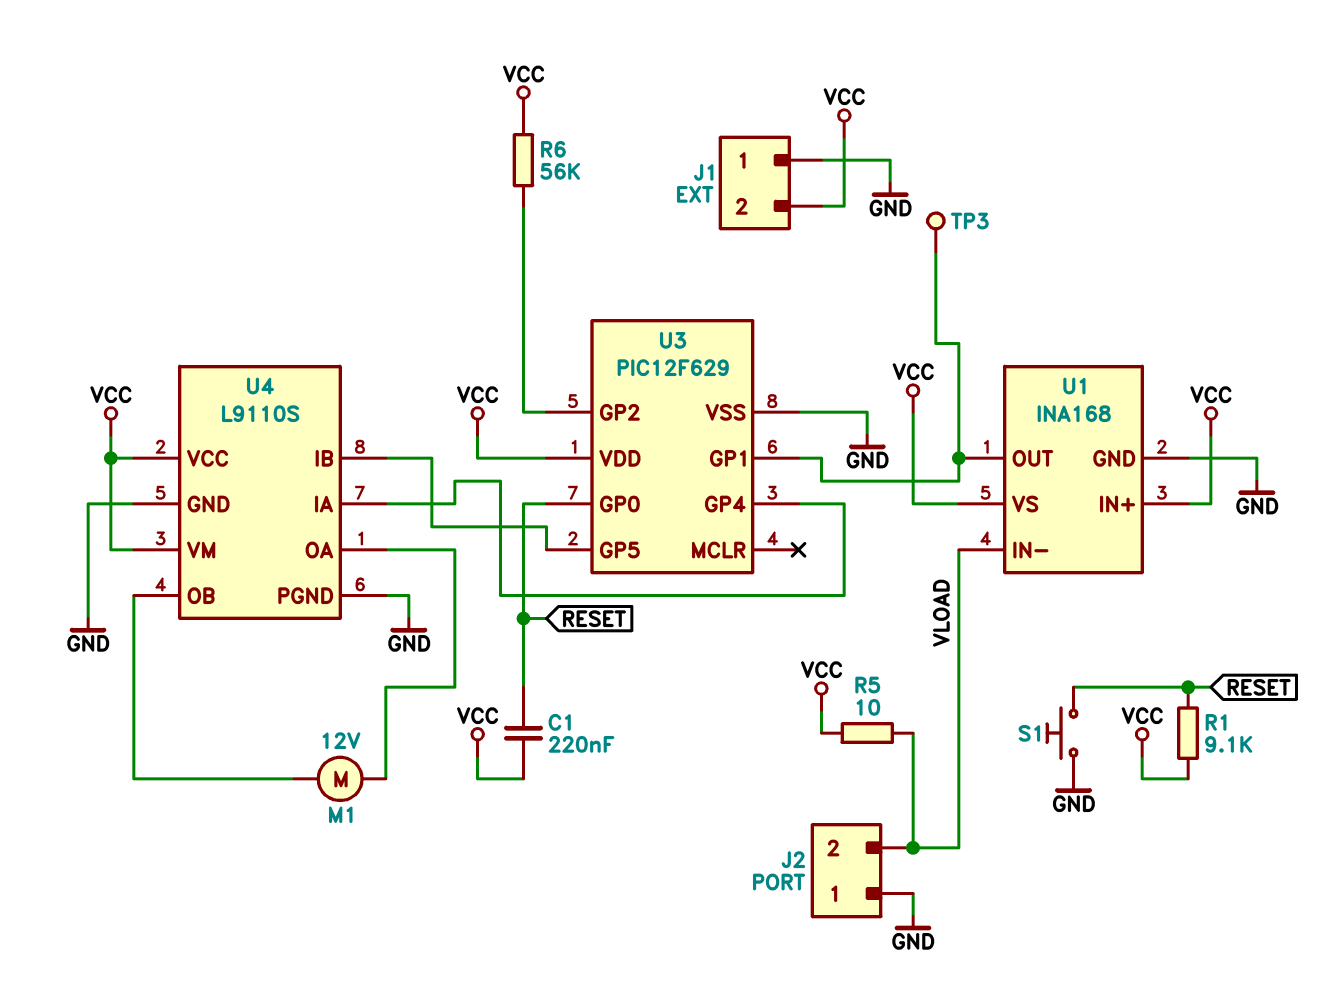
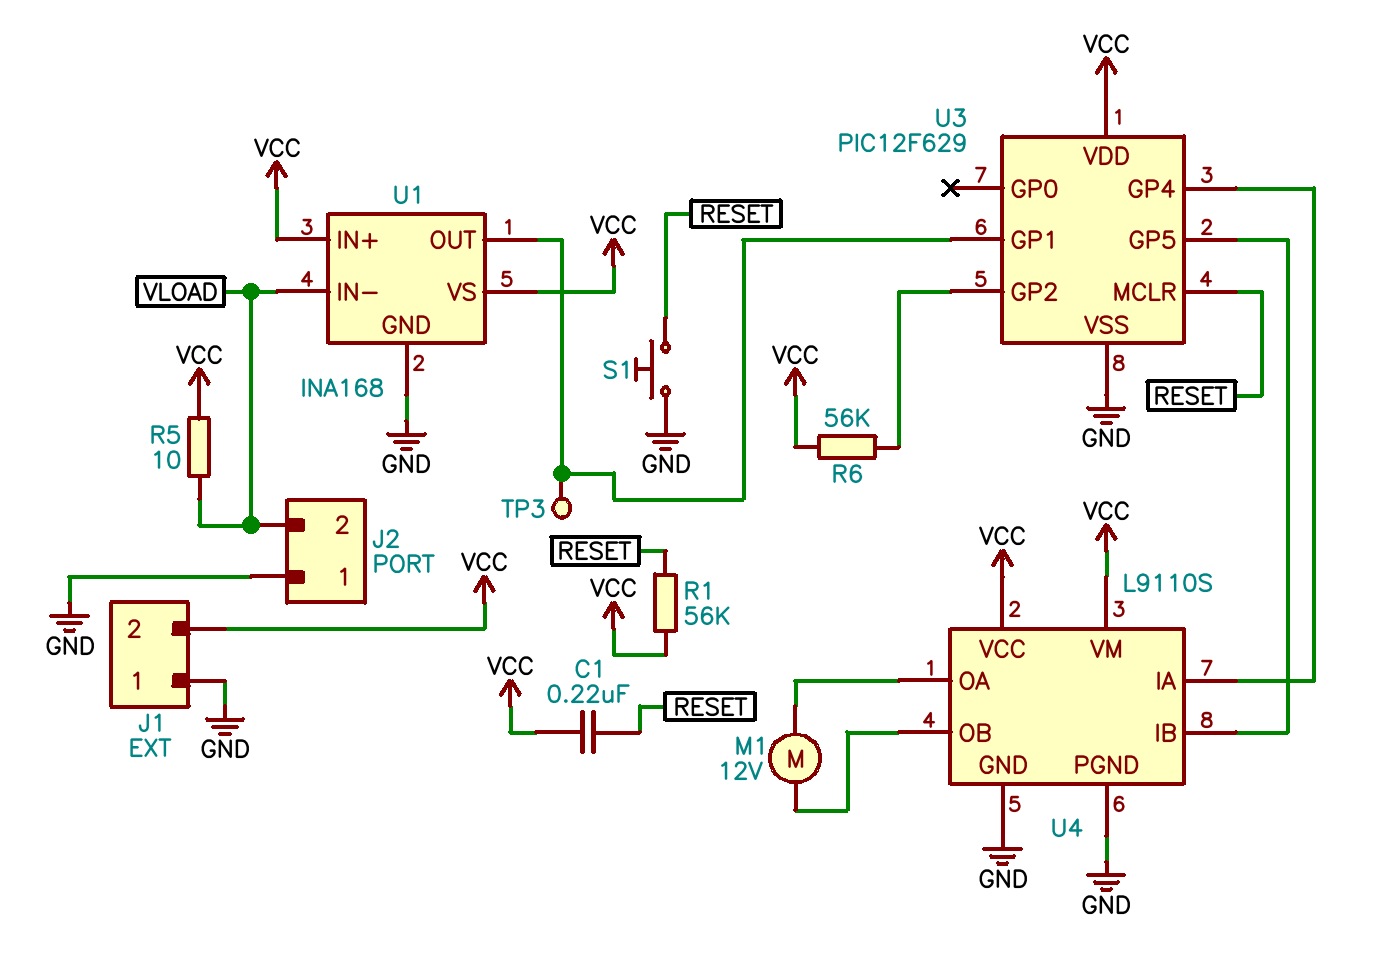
R1: 9.1k (RESET, VCC) -> 56k (RESET, VCC)
U3 pin GP0: RESET -> none
U3 pin MCLR: none -> RESET

